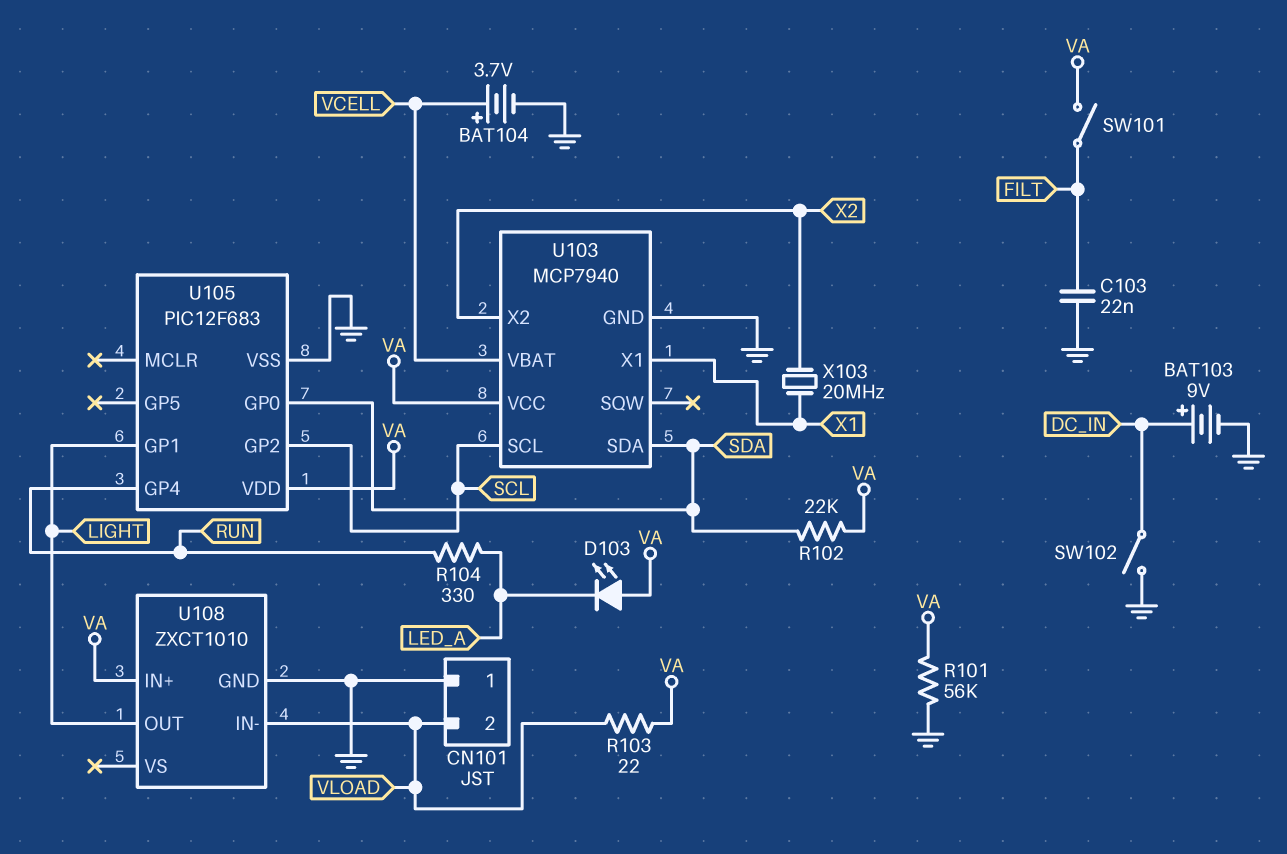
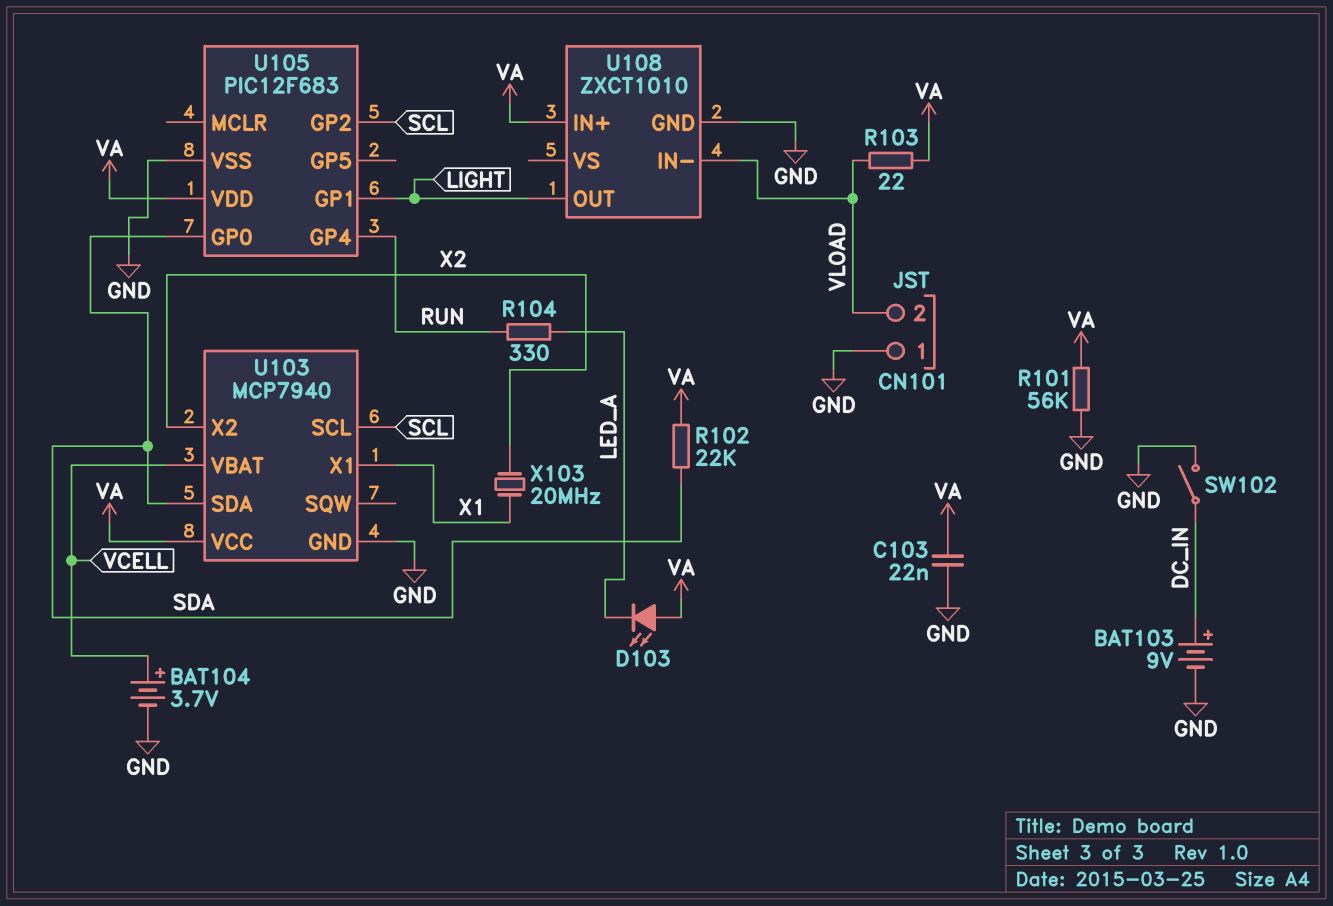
C103: 22nF (FILT, GND) -> 22nF (GND, VA)
SW101: switch (FILT, VA) -> none

